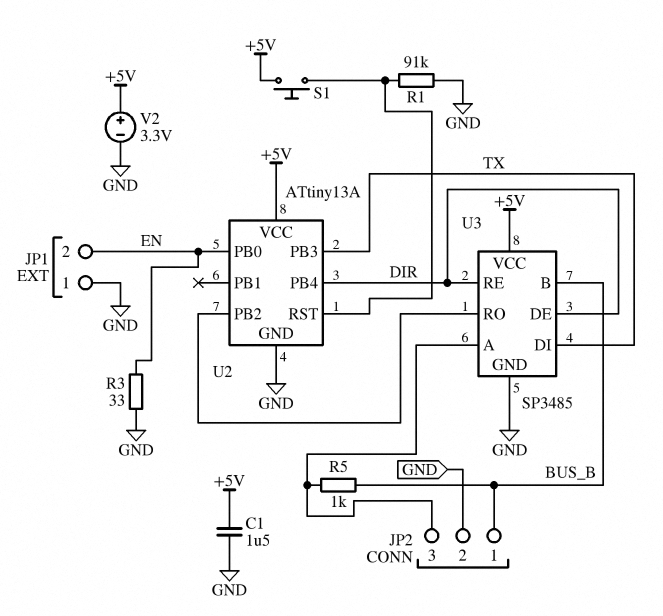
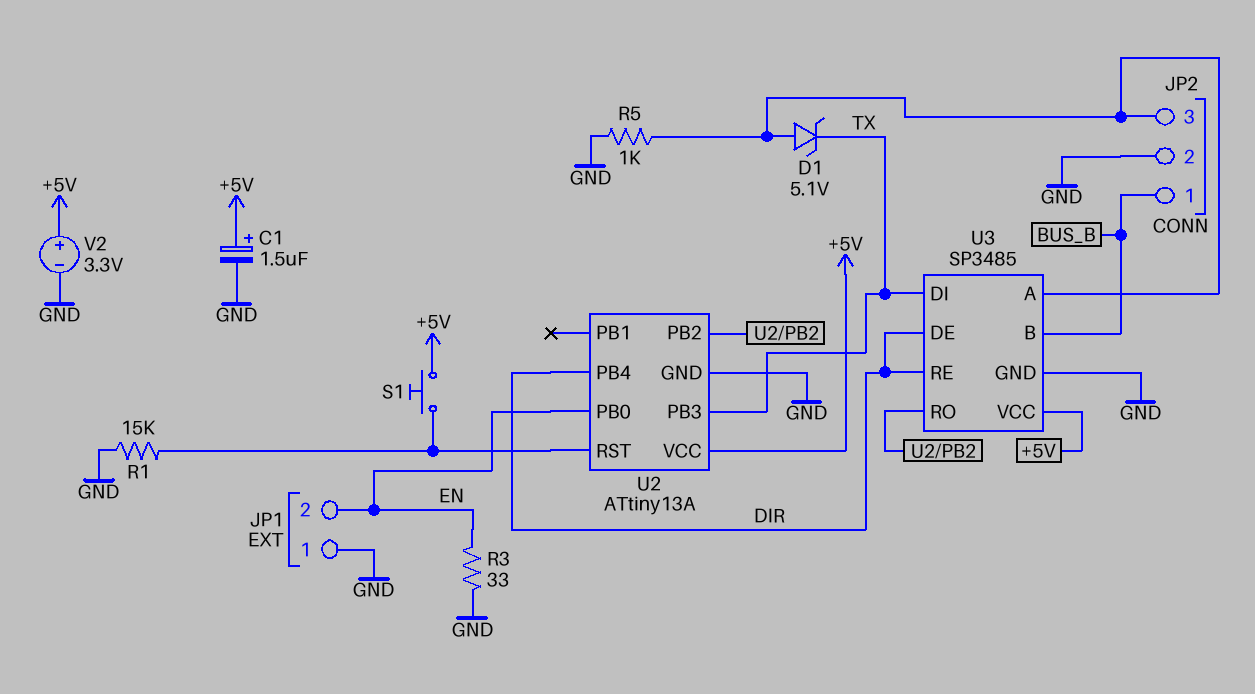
C1: 1.5uF (+5V, GND) -> 1.5uF (plus +5V, minus GND)
D1: none -> zener 5.1V (A JP2/3, K TX)
R1: 91k (GND, U2/RST) -> 15k (GND, U2/RST)
R5: 1k (BUS_B, JP2/3) -> 1k (GND, JP2/3)

